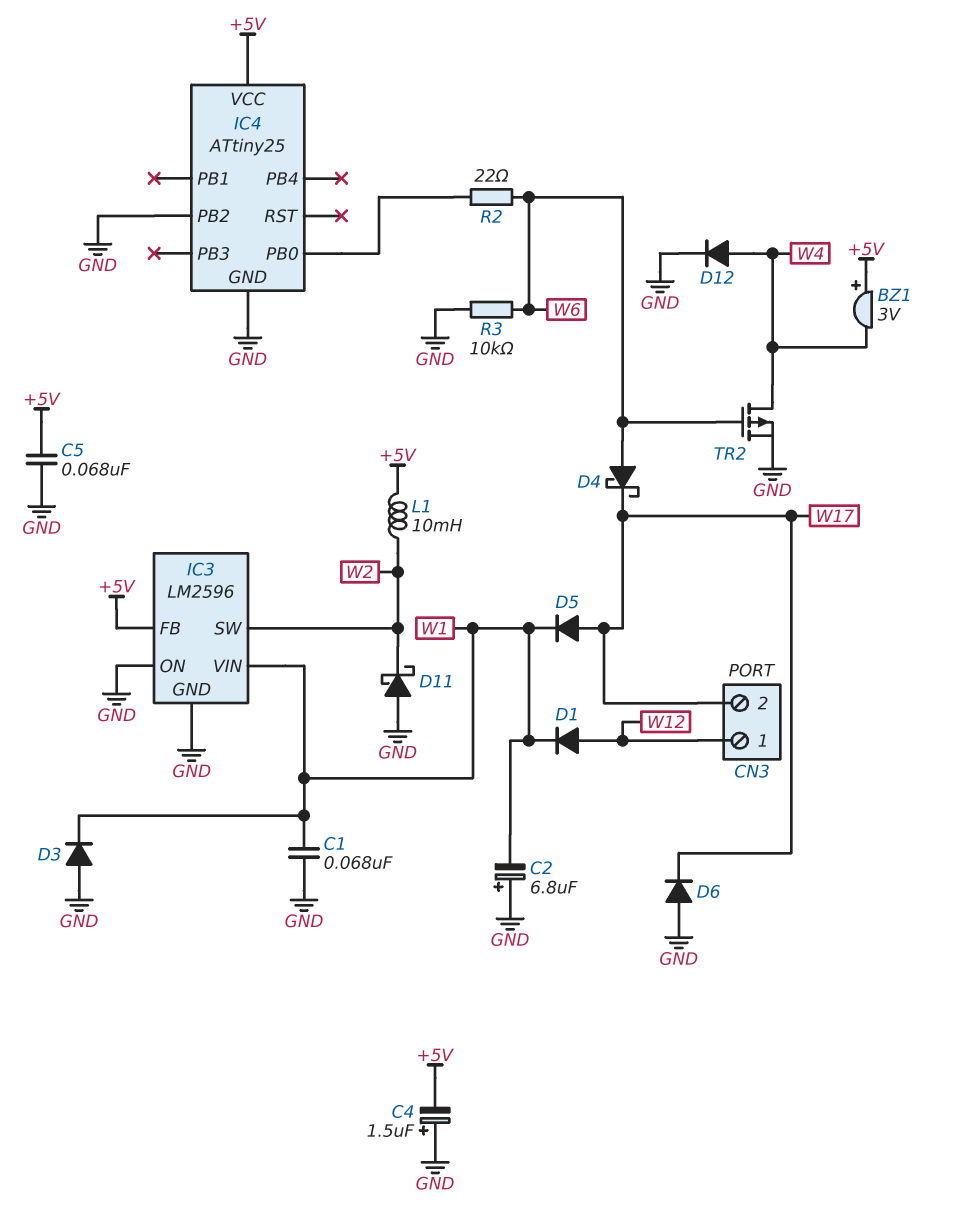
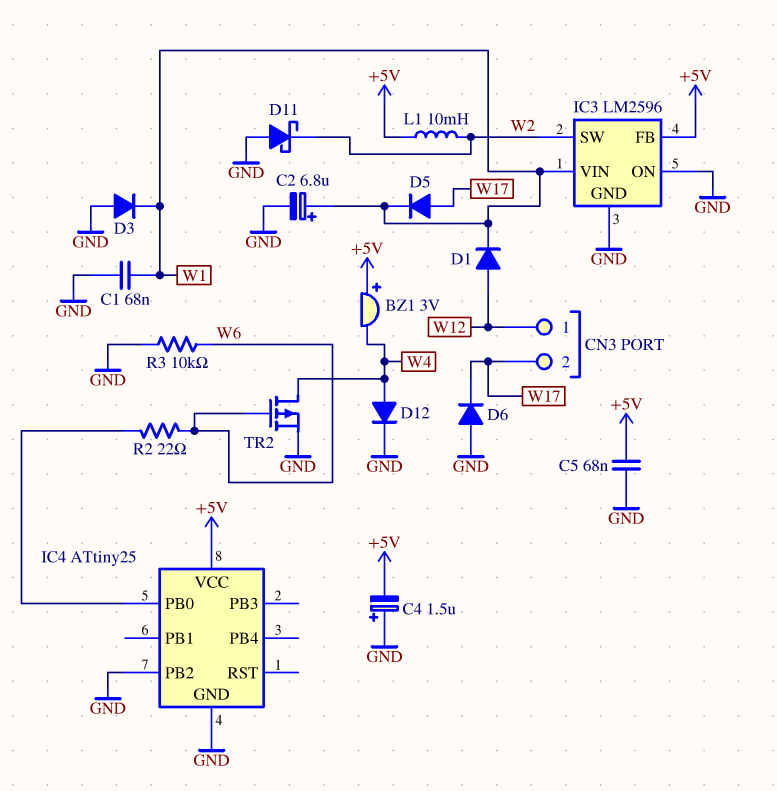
C2: 6.8uF (plus GND, minus W1) -> 6.8uF (plus W1, minus GND)
D4: schottky (A W6, K W17) -> none

